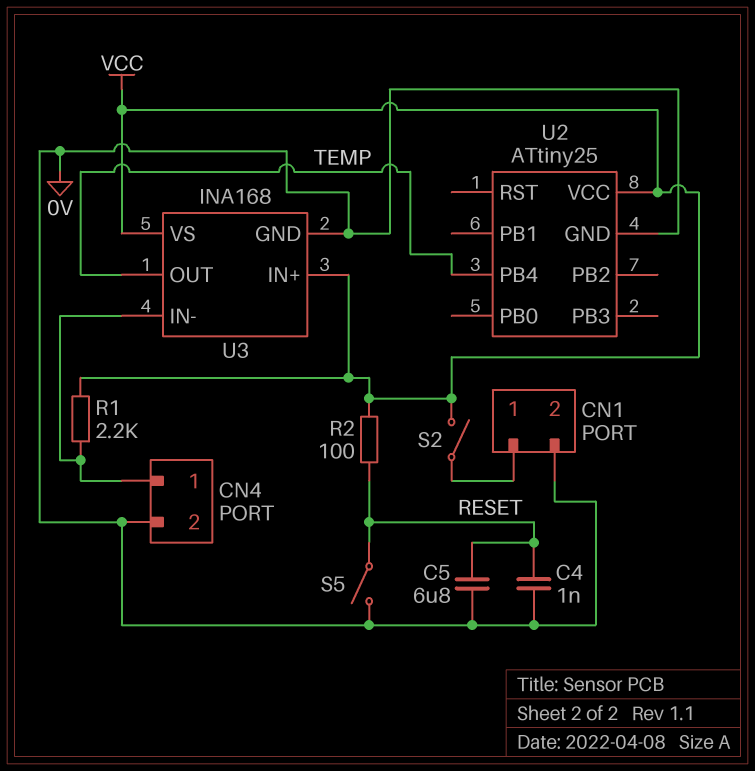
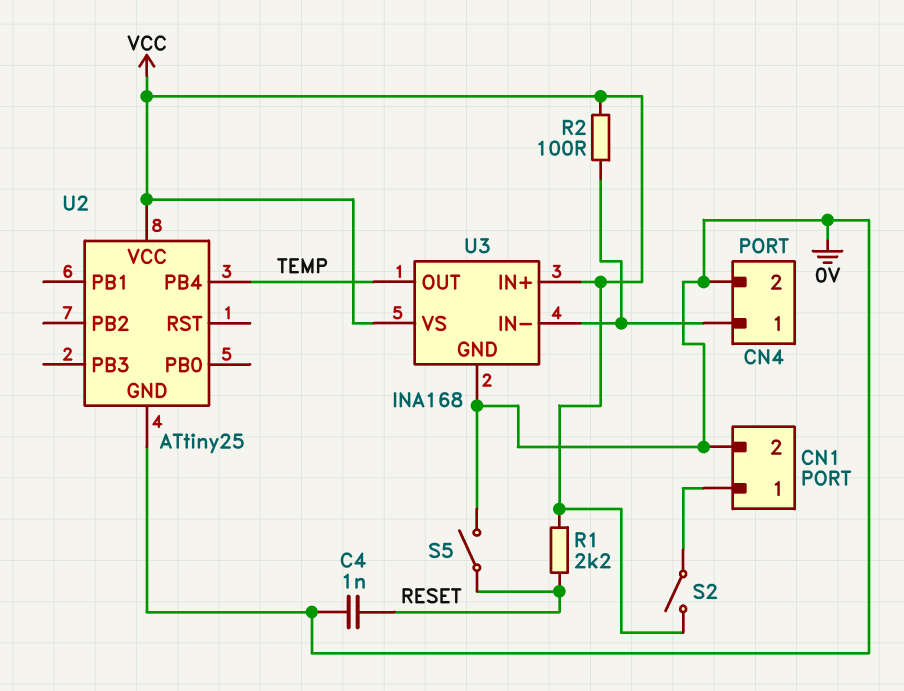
C5: 6.8uF (0V, RESET) -> none
R1: 2.2k (CN4/1, VCC) -> 2.2k (RESET, VCC)
R2: 100 (RESET, VCC) -> 100 (CN4/1, VCC)

